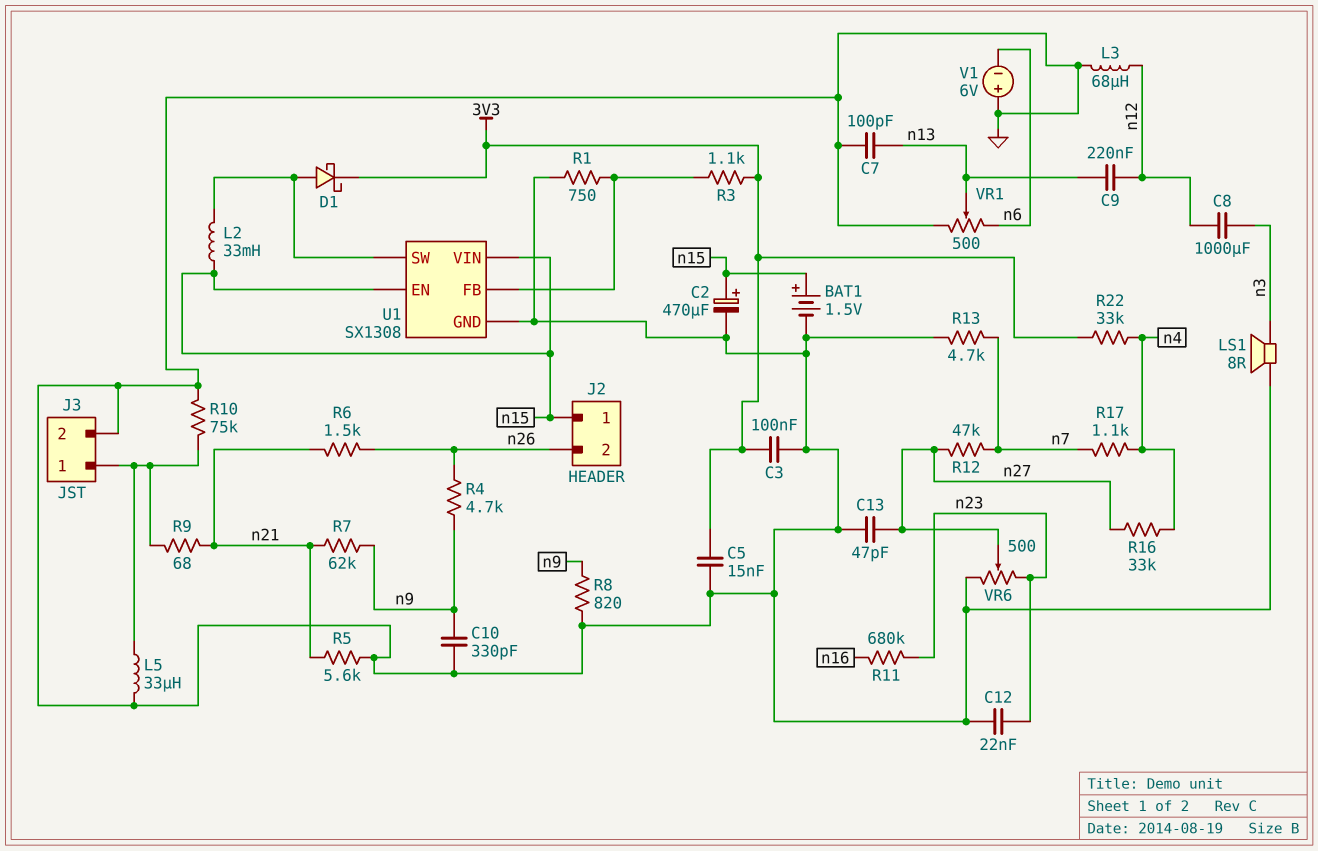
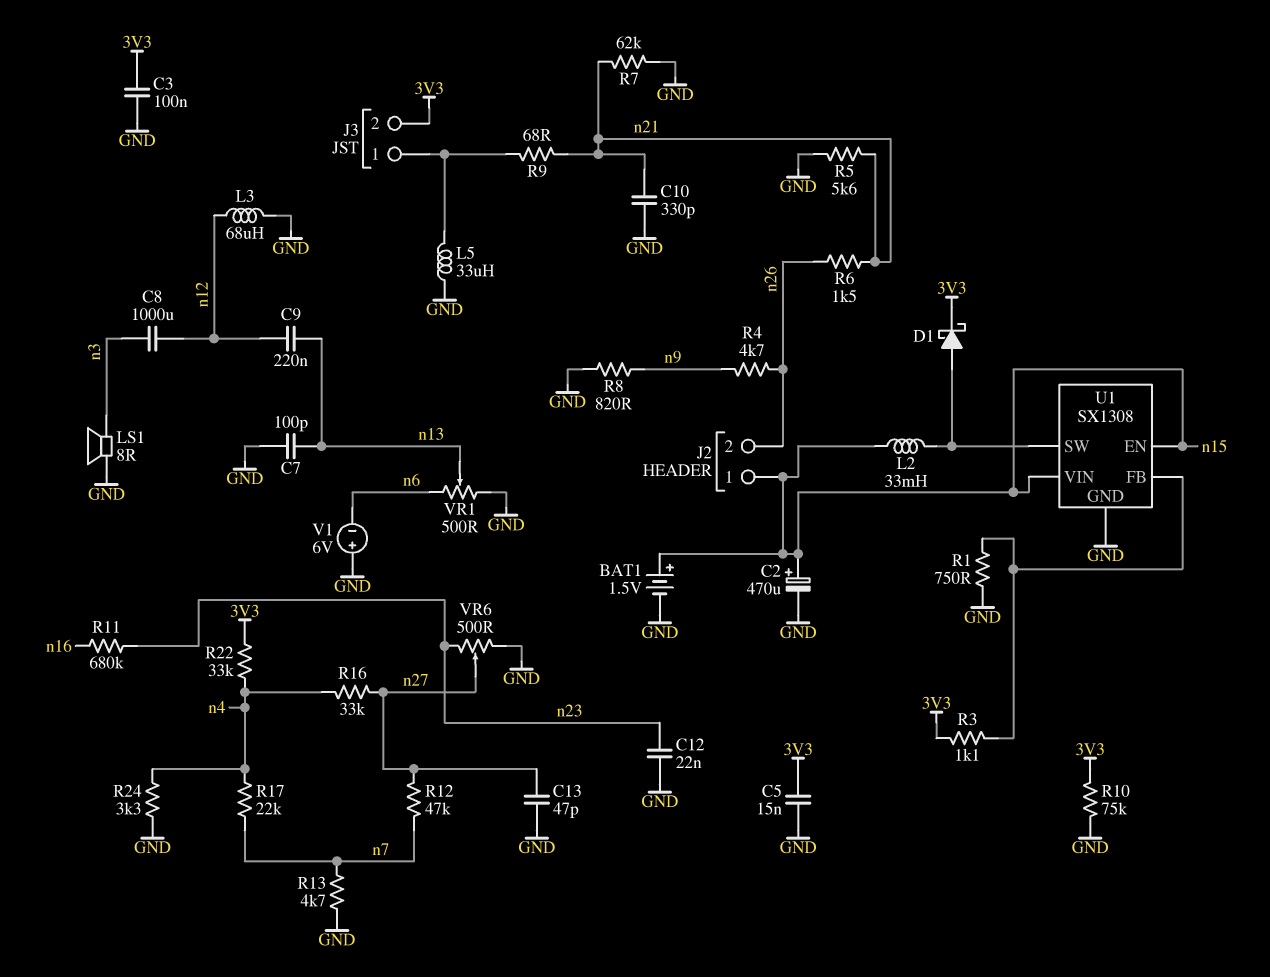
C10: 330pF (GND, n9) -> 330pF (GND, n21)
J3 pin 2: GND -> 3V3
R7: 62k (n9, n21) -> 62k (GND, n21)
R10: 75k (GND, J3/1) -> 75k (3V3, GND)
R17: 1.1k (n4, n7) -> 22k (n4, n7)
R24: none -> 3.3k (GND, n4)

